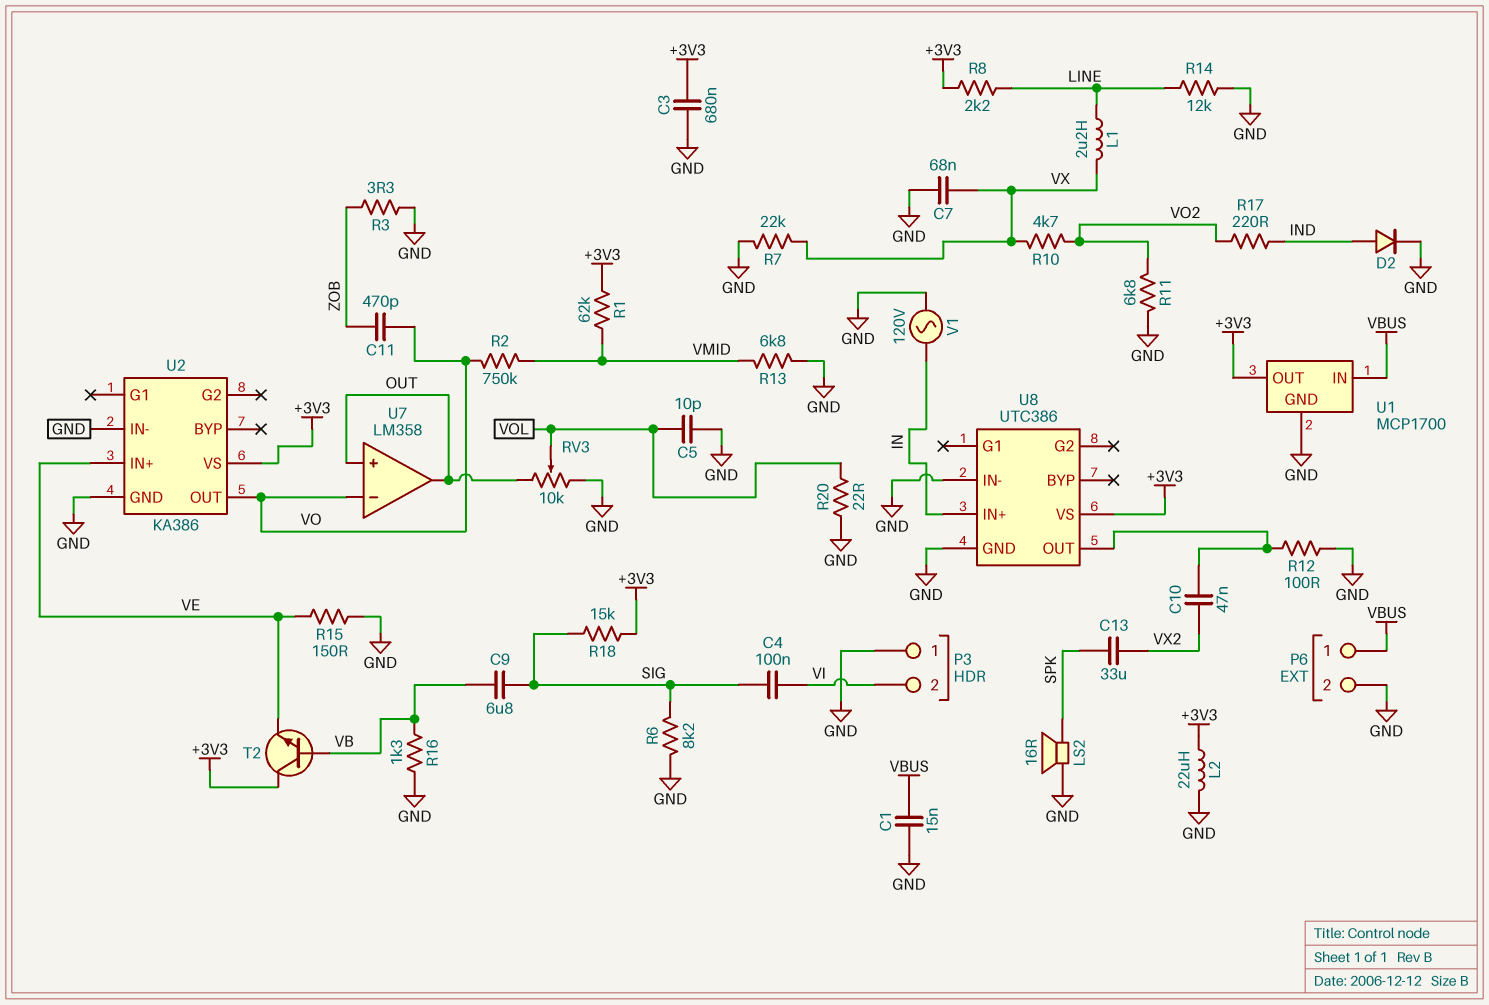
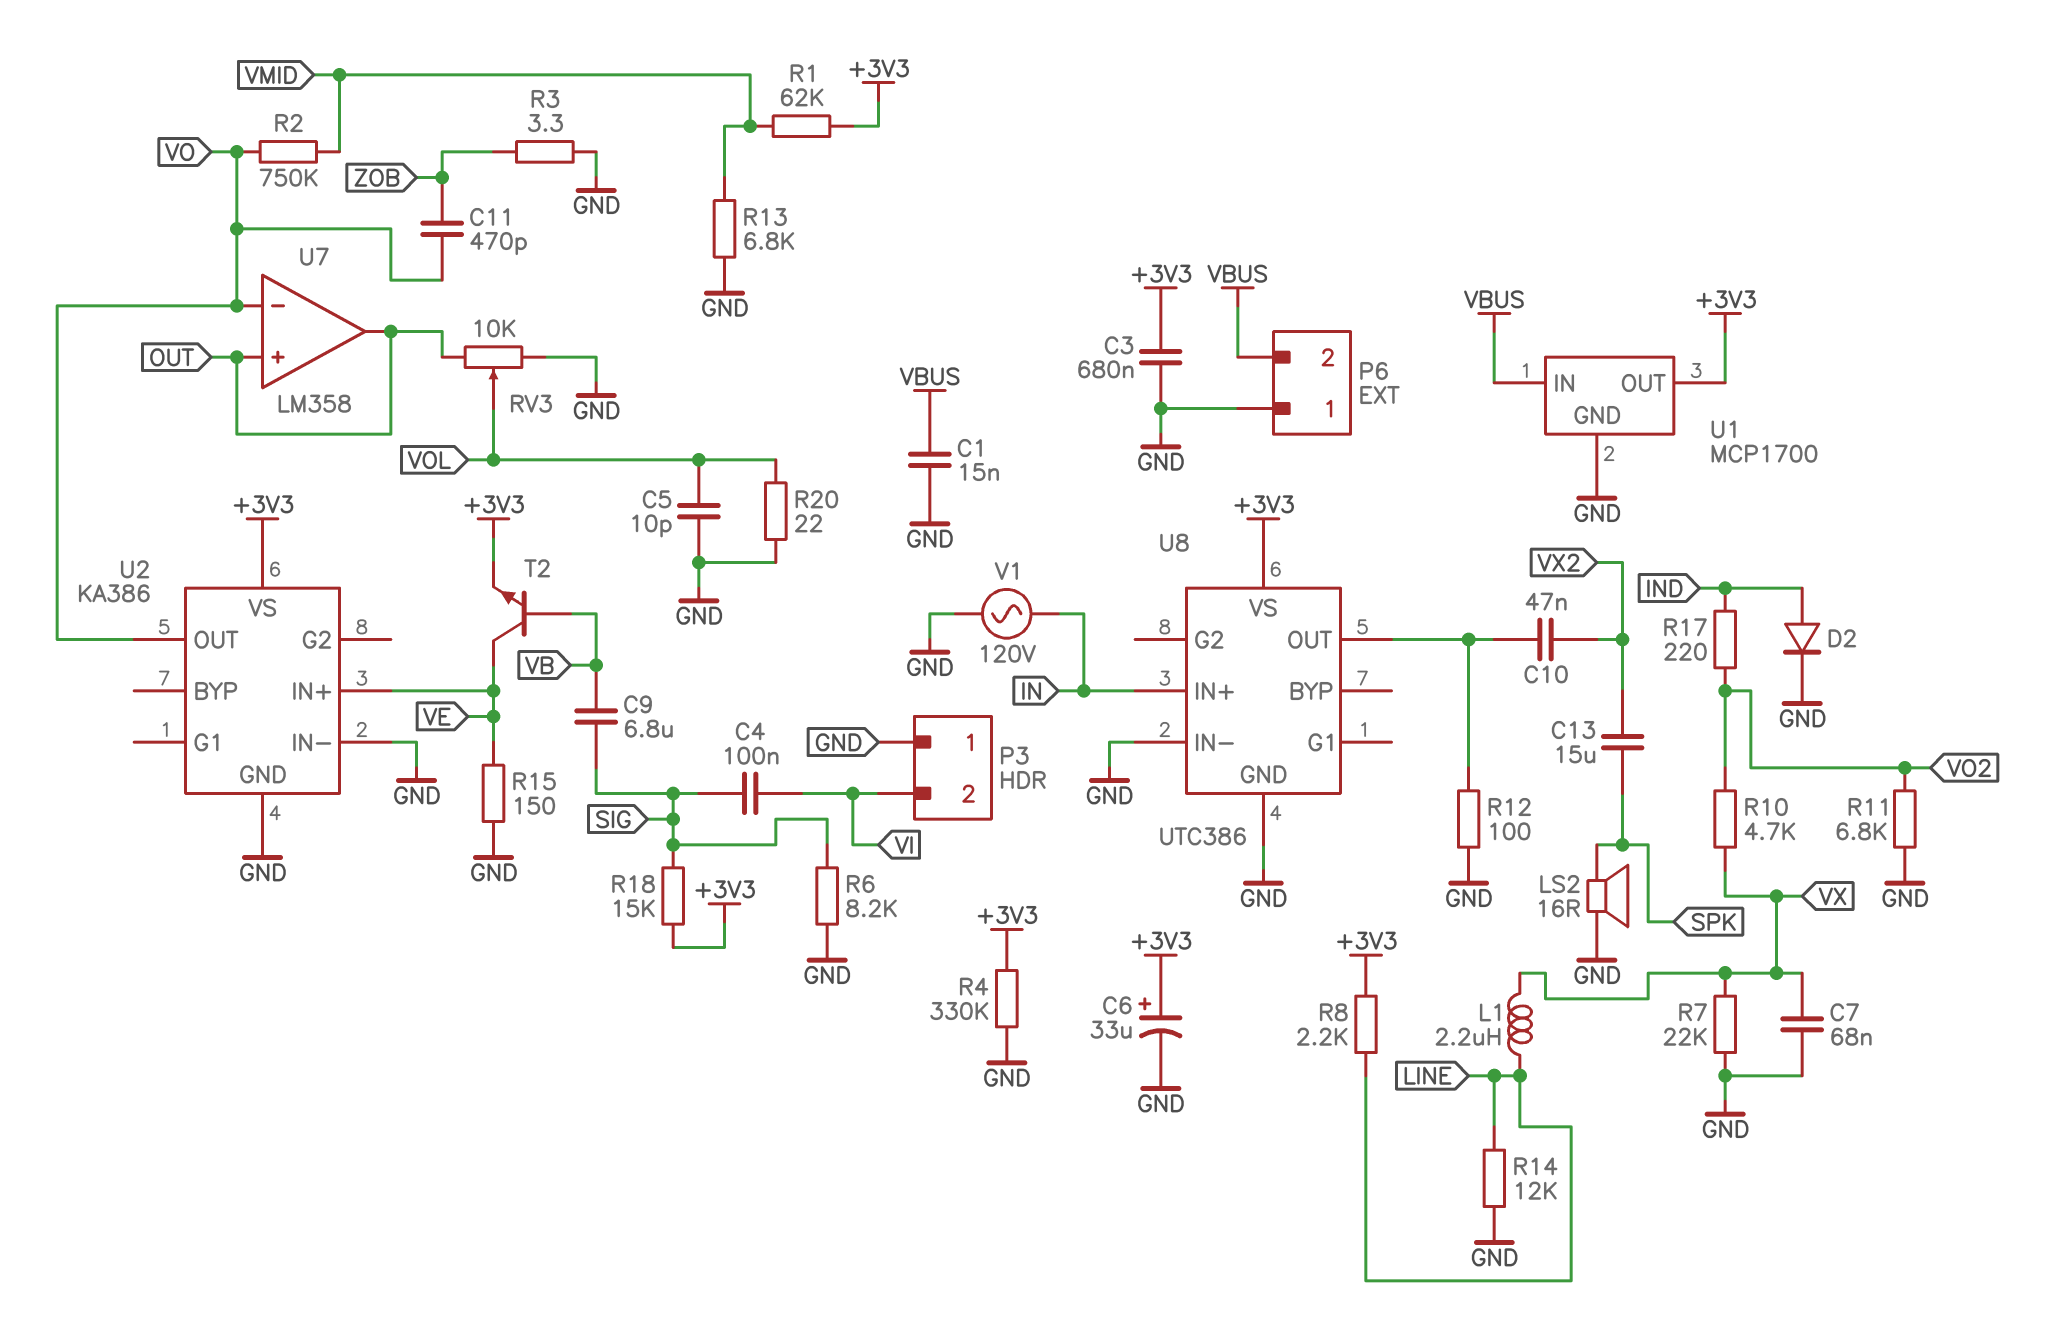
C6: none -> 33uF (plus +3V3, minus GND)
C13: 33uF (SPK, VX2) -> 15uF (SPK, VX2)
L2: 22uH (+3V3, GND) -> none
P6 pin 1: VBUS -> GND
P6 pin 2: GND -> VBUS
R4: none -> 330k (+3V3, GND)
R16: 1.3k (GND, VB) -> none
T2: NPN (B VB, C +3V3, E VE) -> NPN (B VB, C VE, E +3V3)

